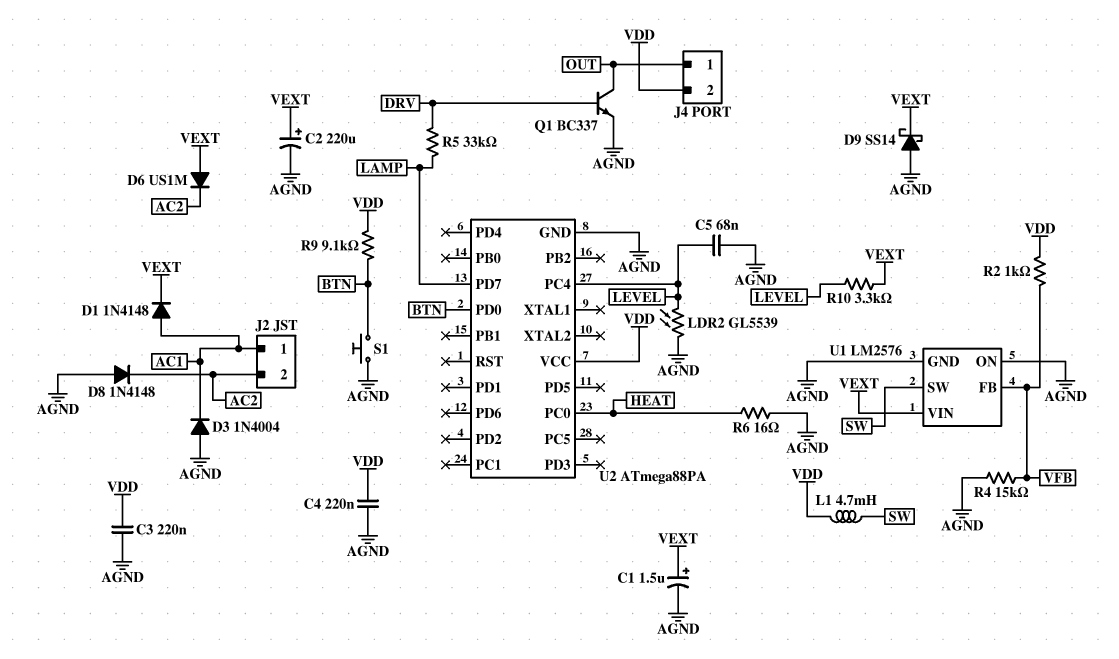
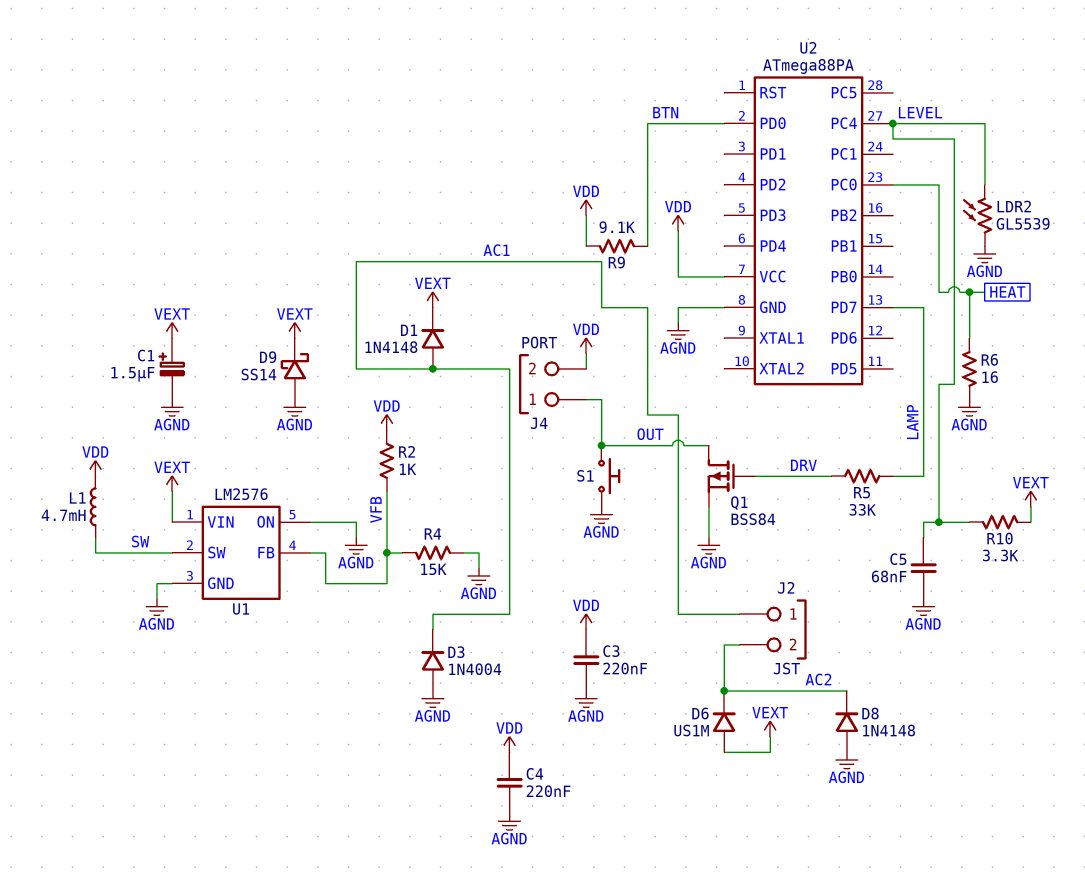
C2: 220uF (plus VEXT, minus AGND) -> none
Q1: NPN BC337 (B DRV, C OUT, E AGND) -> PMOS BSS84 (G DRV, D OUT, S AGND)
S1: button (AGND, BTN) -> button (AGND, OUT)

